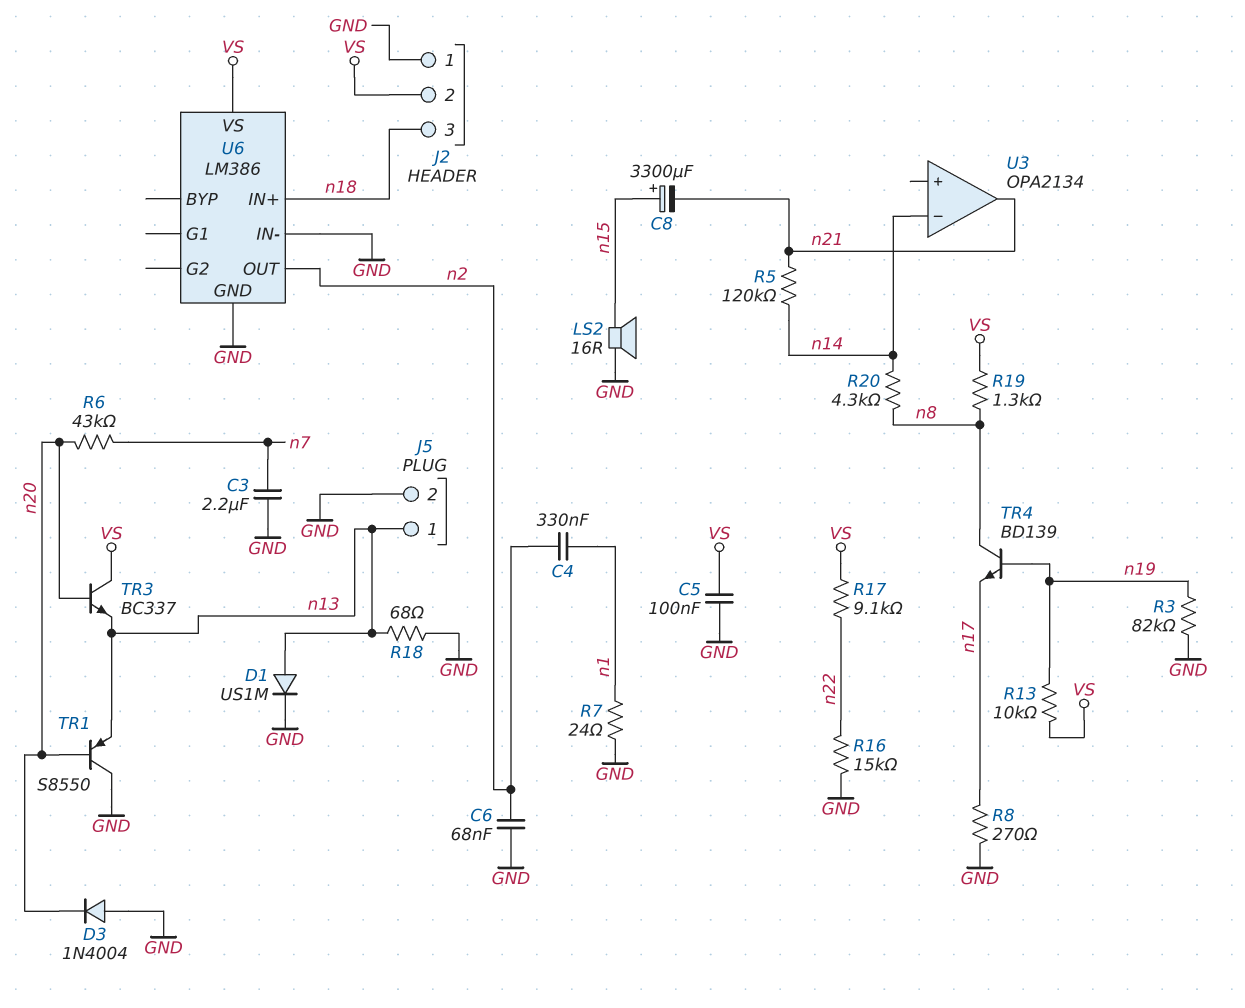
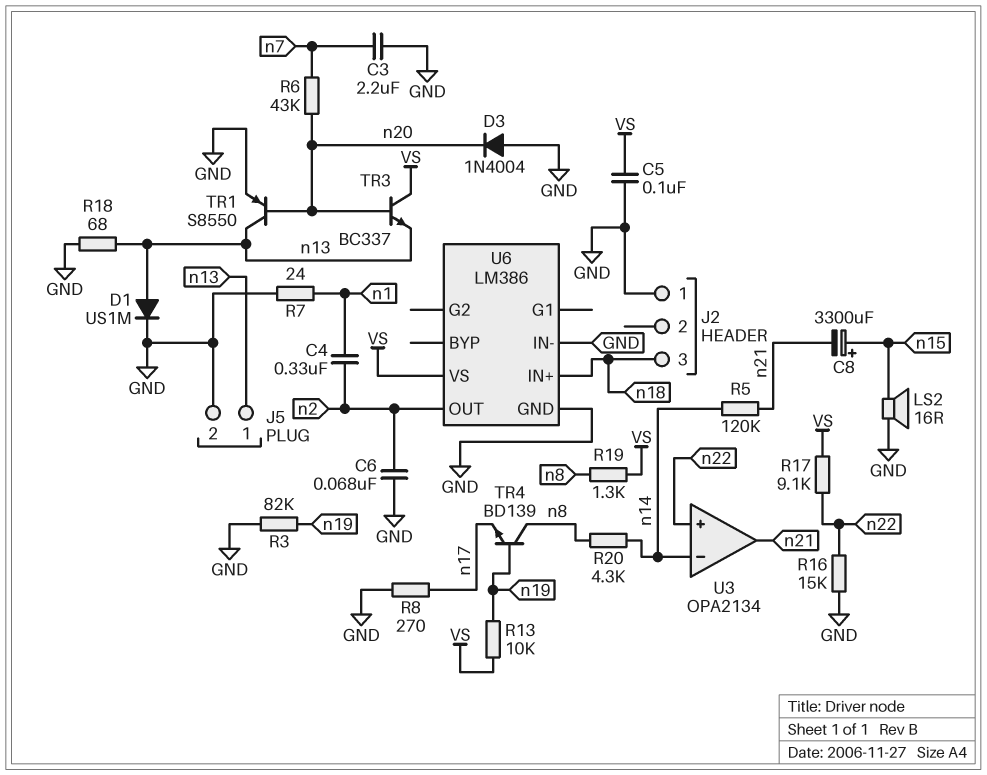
J2 pin 2: VS -> none
TR1: PNP S8550 (B n20, C GND, E n13) -> PNP S8550 (B n20, C n13, E GND)
U3 pin in+: none -> n22

